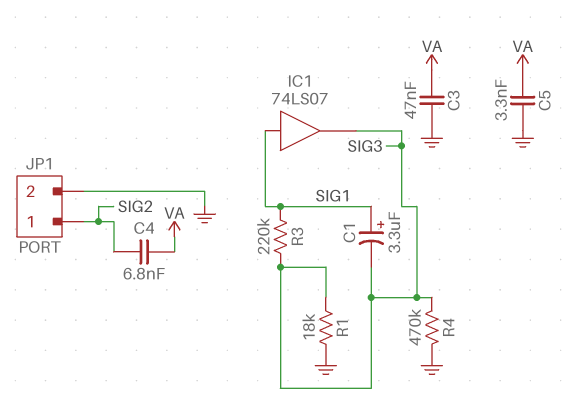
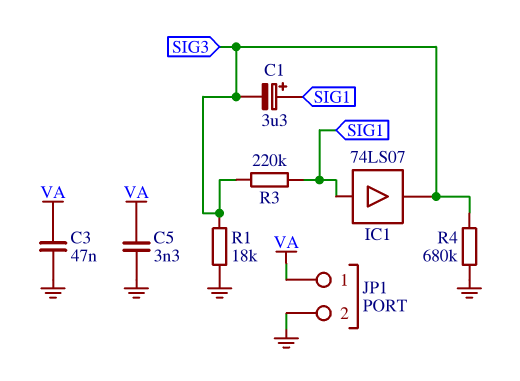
C4: 6.8nF (SIG2, VA) -> none
JP1 pin 1: SIG2 -> VA
R4: 470k (GND, SIG3) -> 680k (GND, SIG3)

